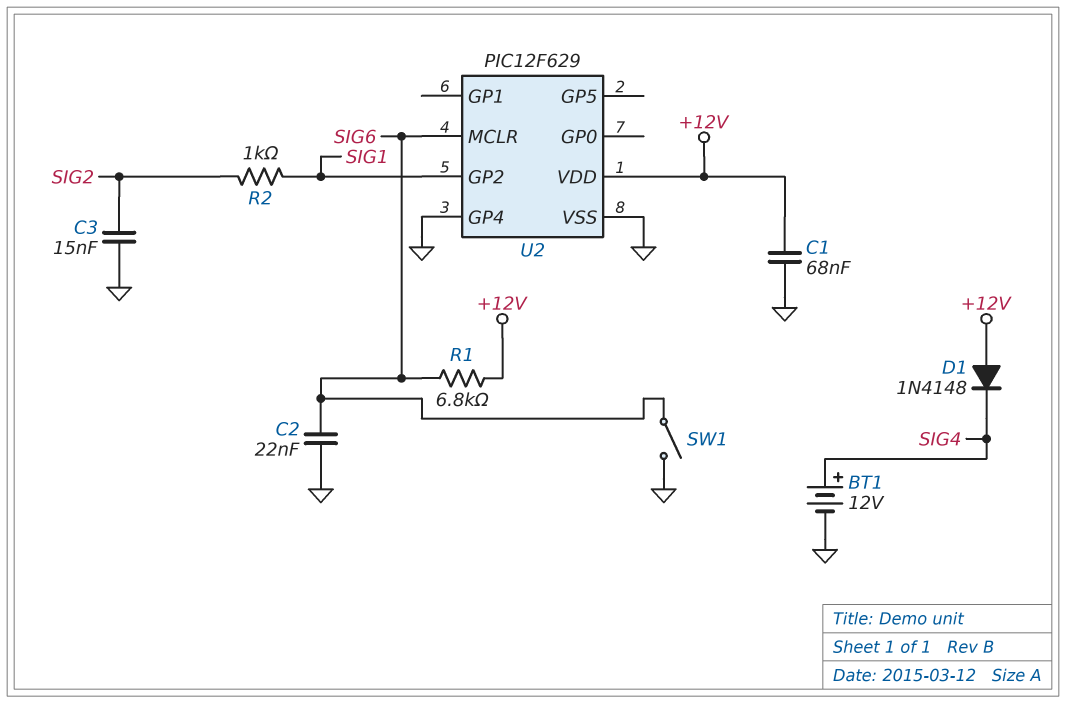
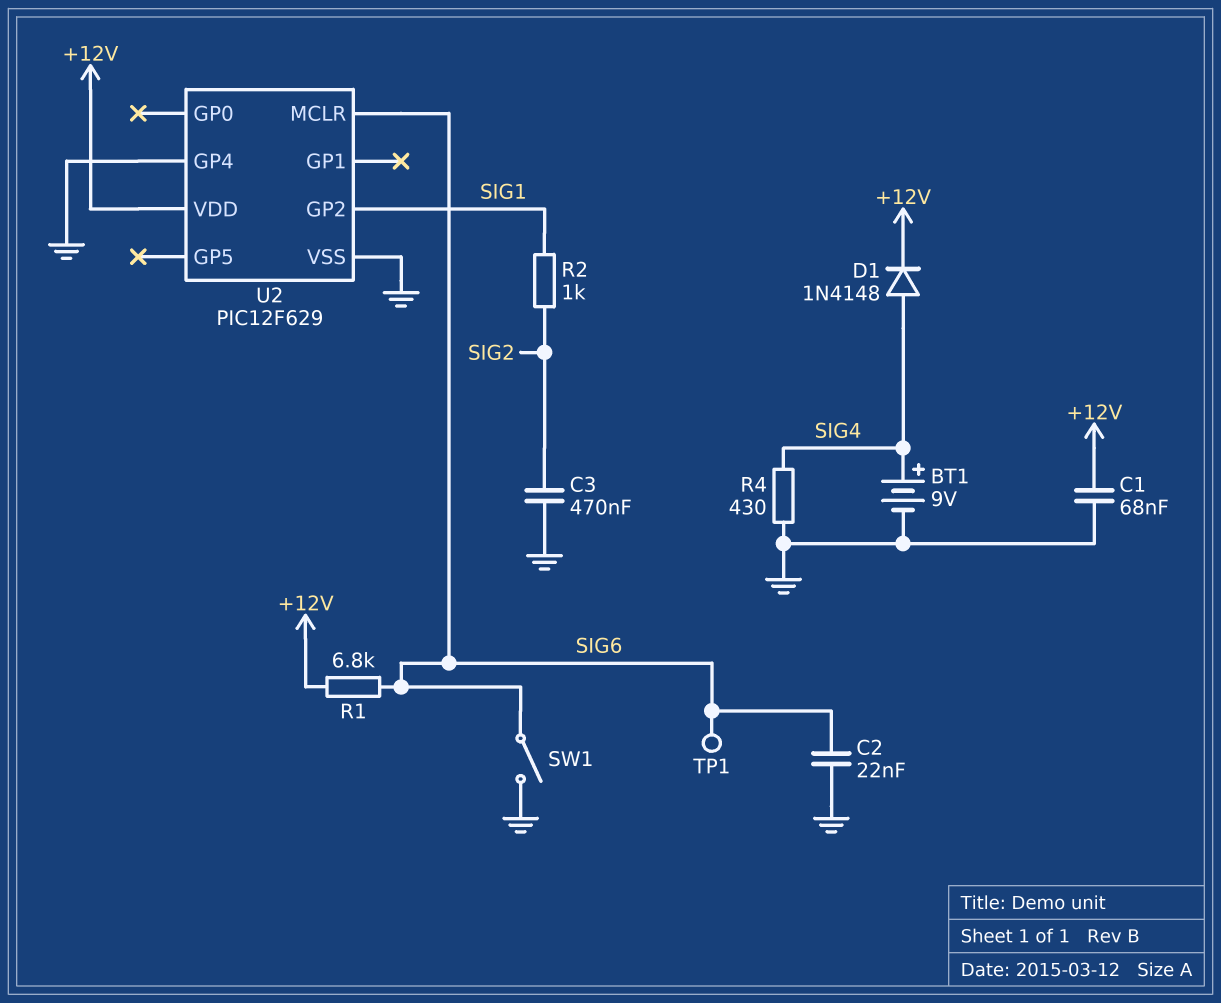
BT1: 12V (plus SIG4, minus GND) -> 9V (plus SIG4, minus GND)
C3: 15nF (GND, SIG2) -> 470nF (GND, SIG2)
D1: diode 1N4148 (A +12V, K SIG4) -> diode 1N4148 (A SIG4, K +12V)
R4: none -> 430 (GND, SIG4)
TP1: none -> test point (SIG6)

